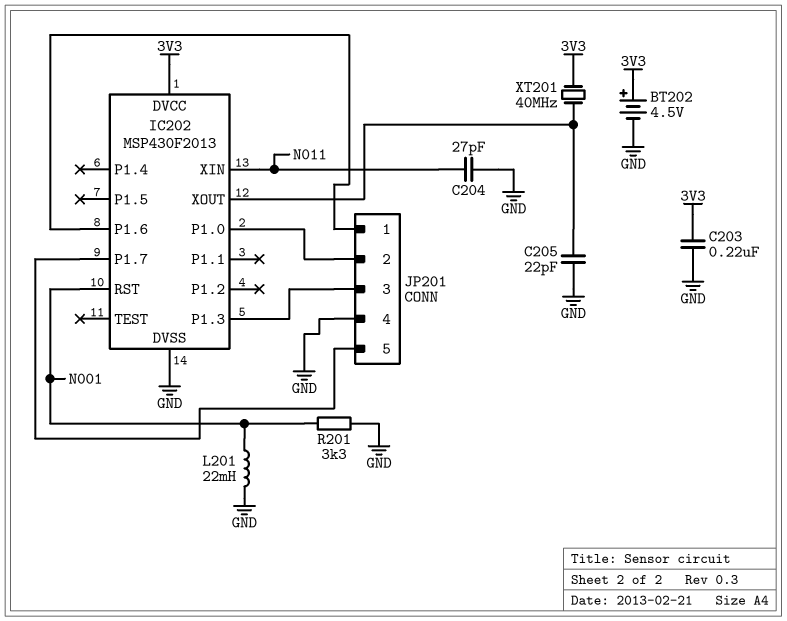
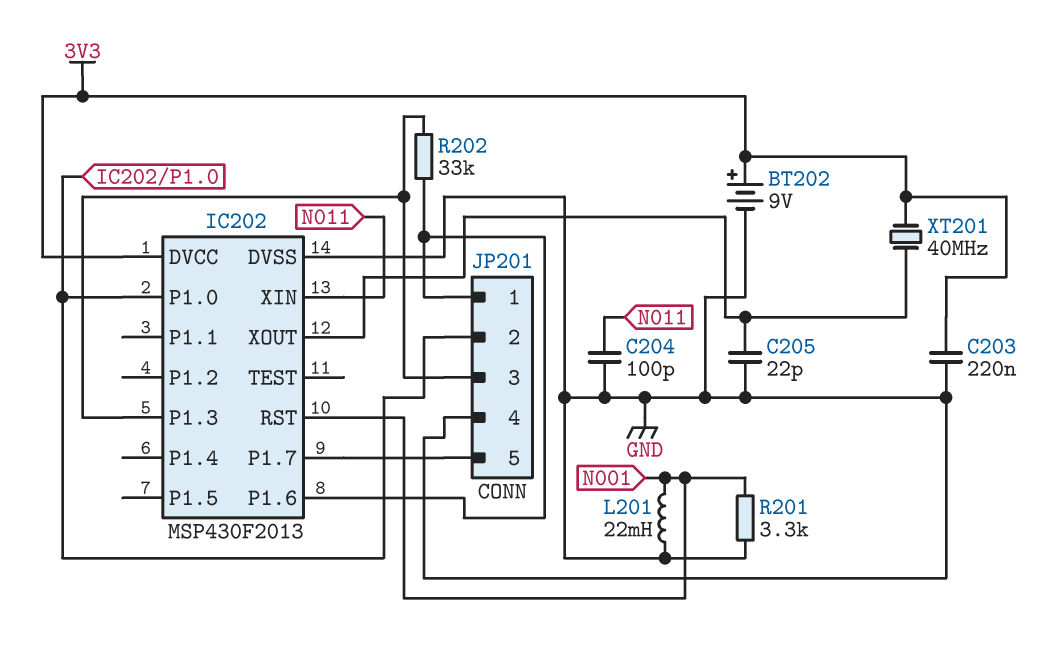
BT202: 4.5V (plus 3V3, minus GND) -> 9V (plus 3V3, minus GND)
C204: 27pF (GND, N011) -> 100pF (GND, N011)
R202: none -> 33k (IC202/P1.3, IC202/P1.6)

